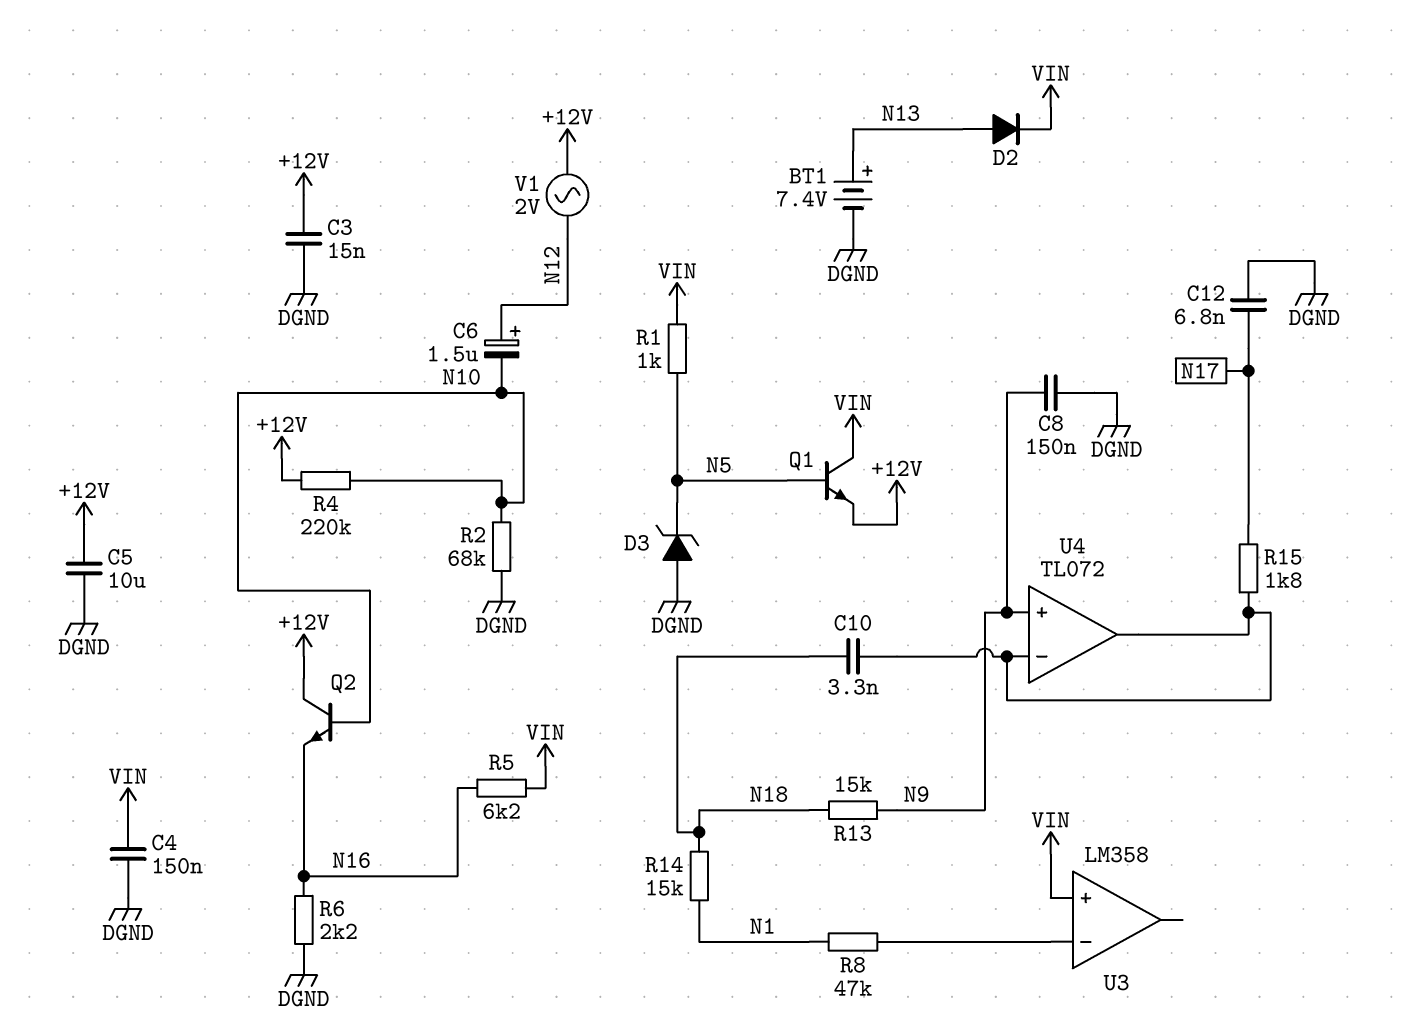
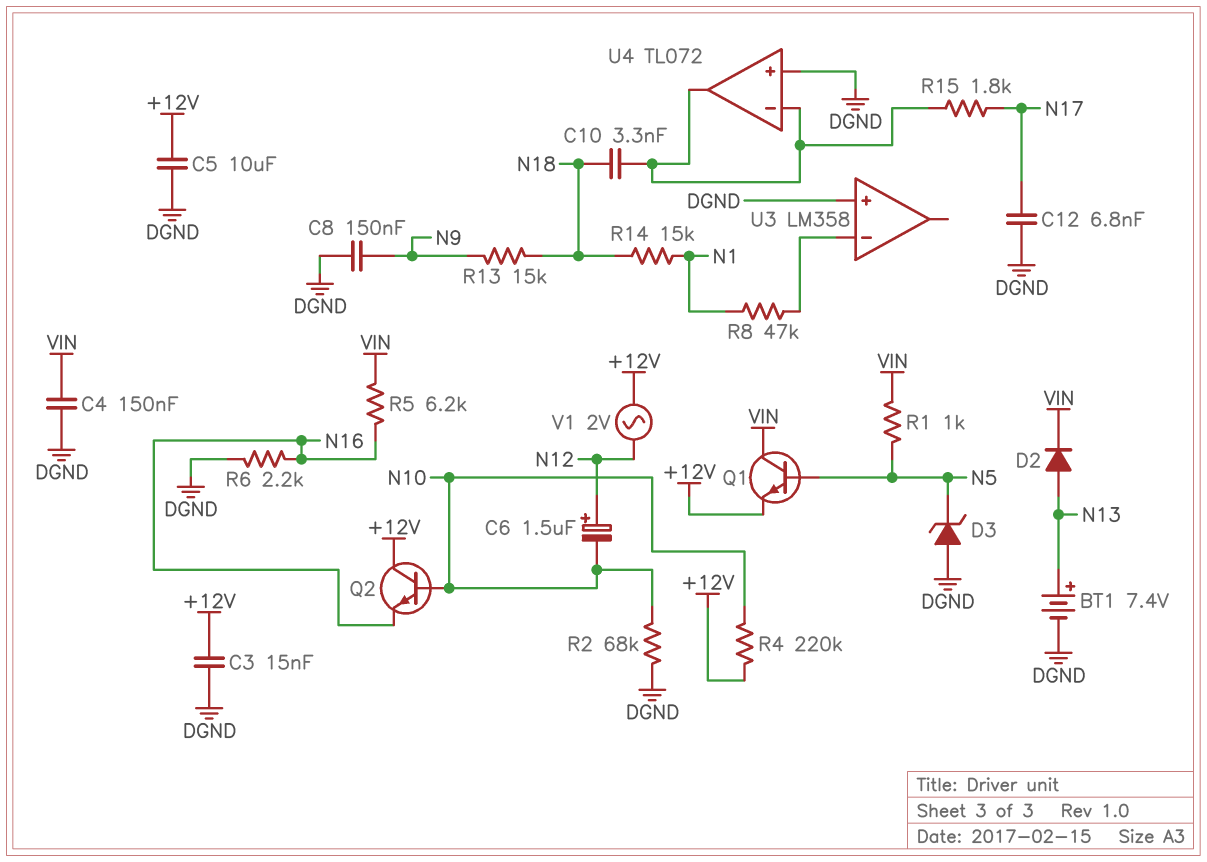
U3 pin in+: VIN -> DGND
U4 pin in+: N9 -> DGND

